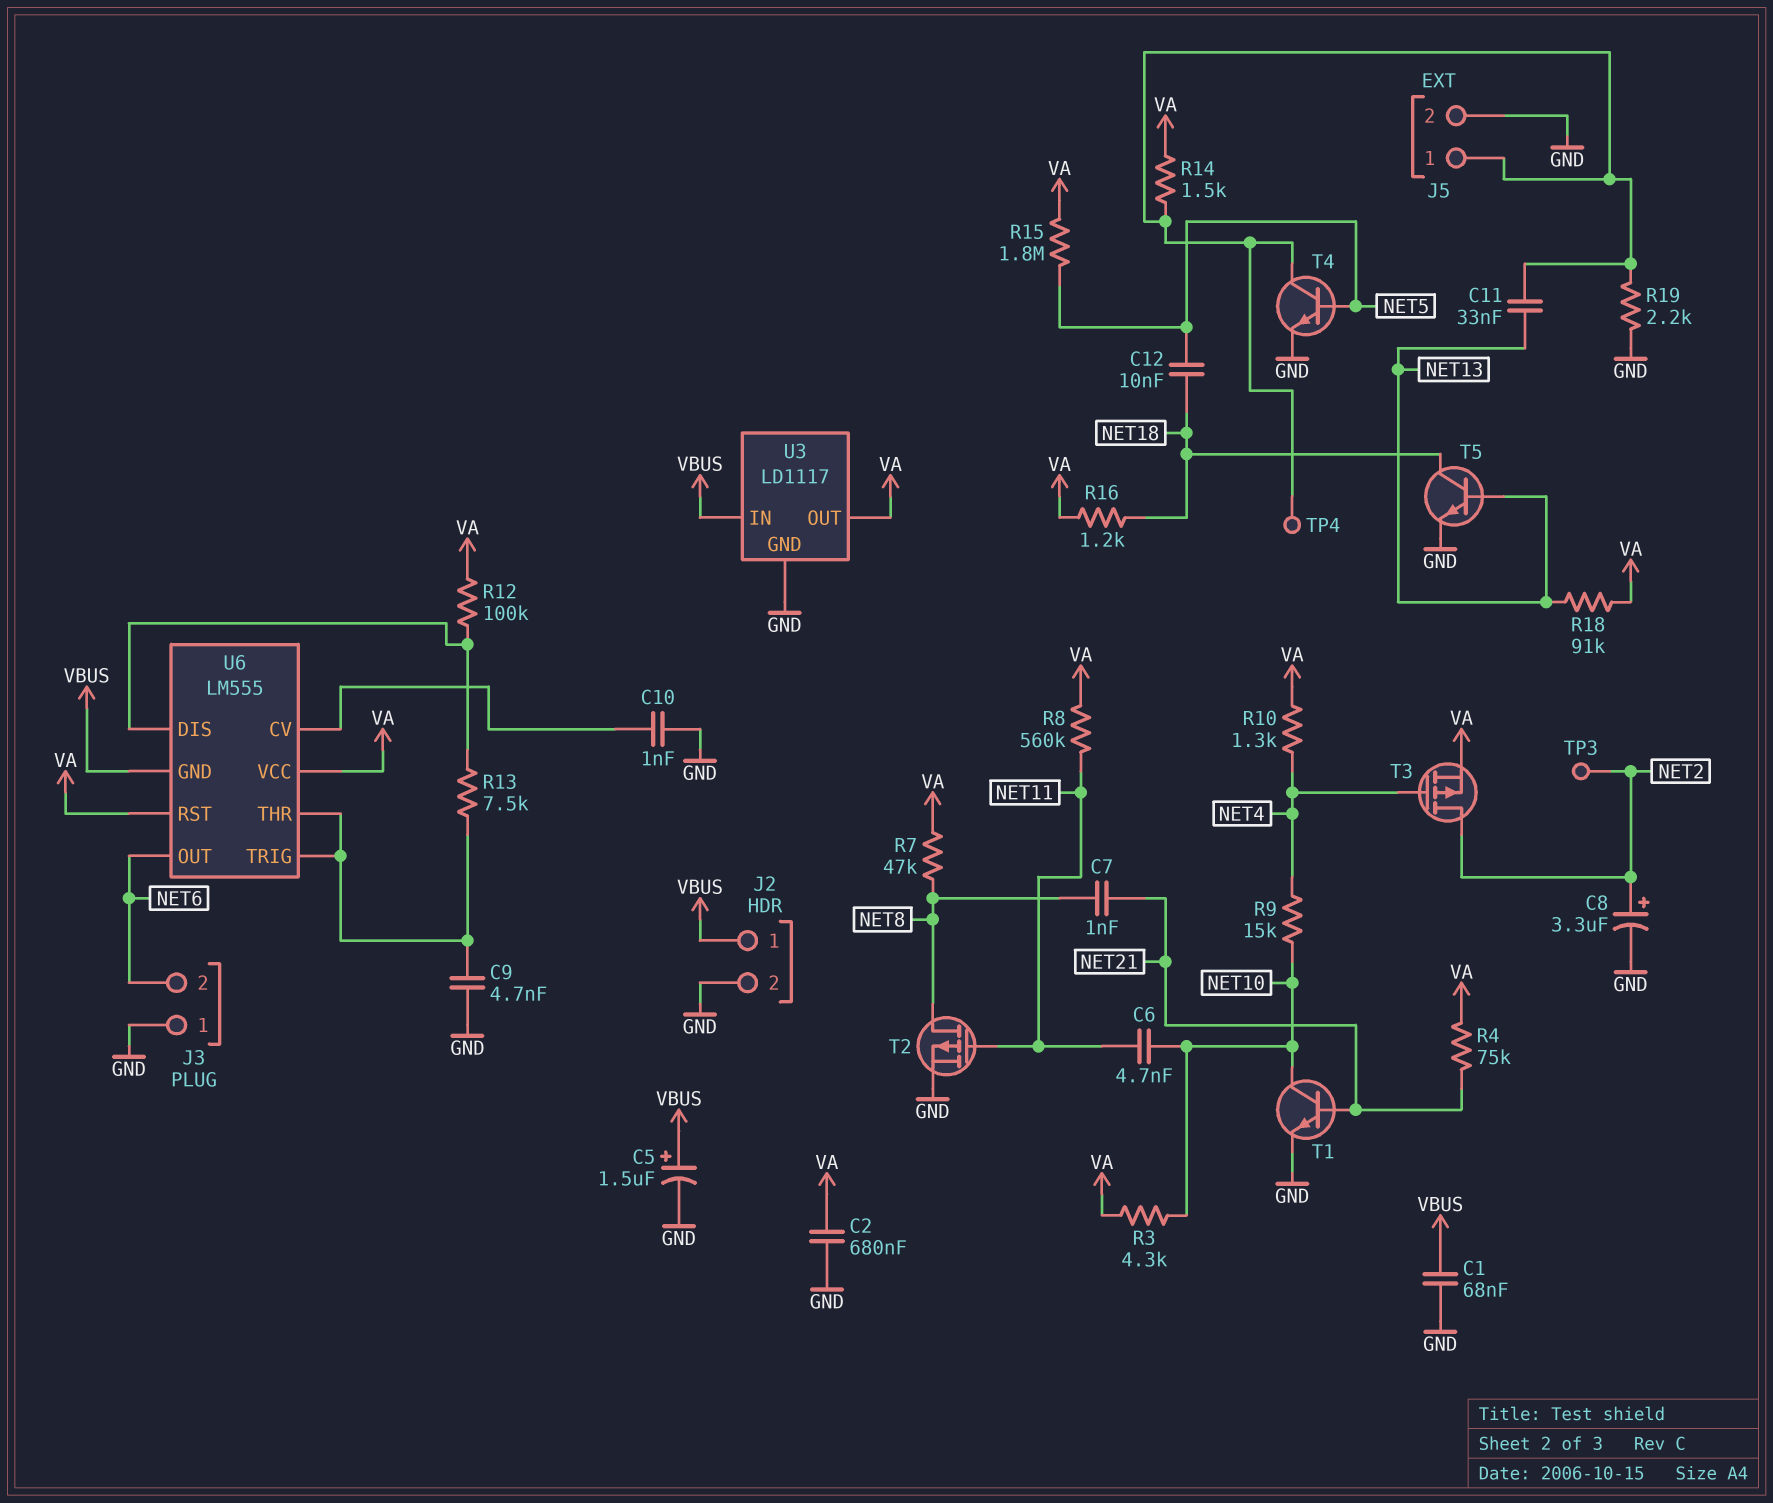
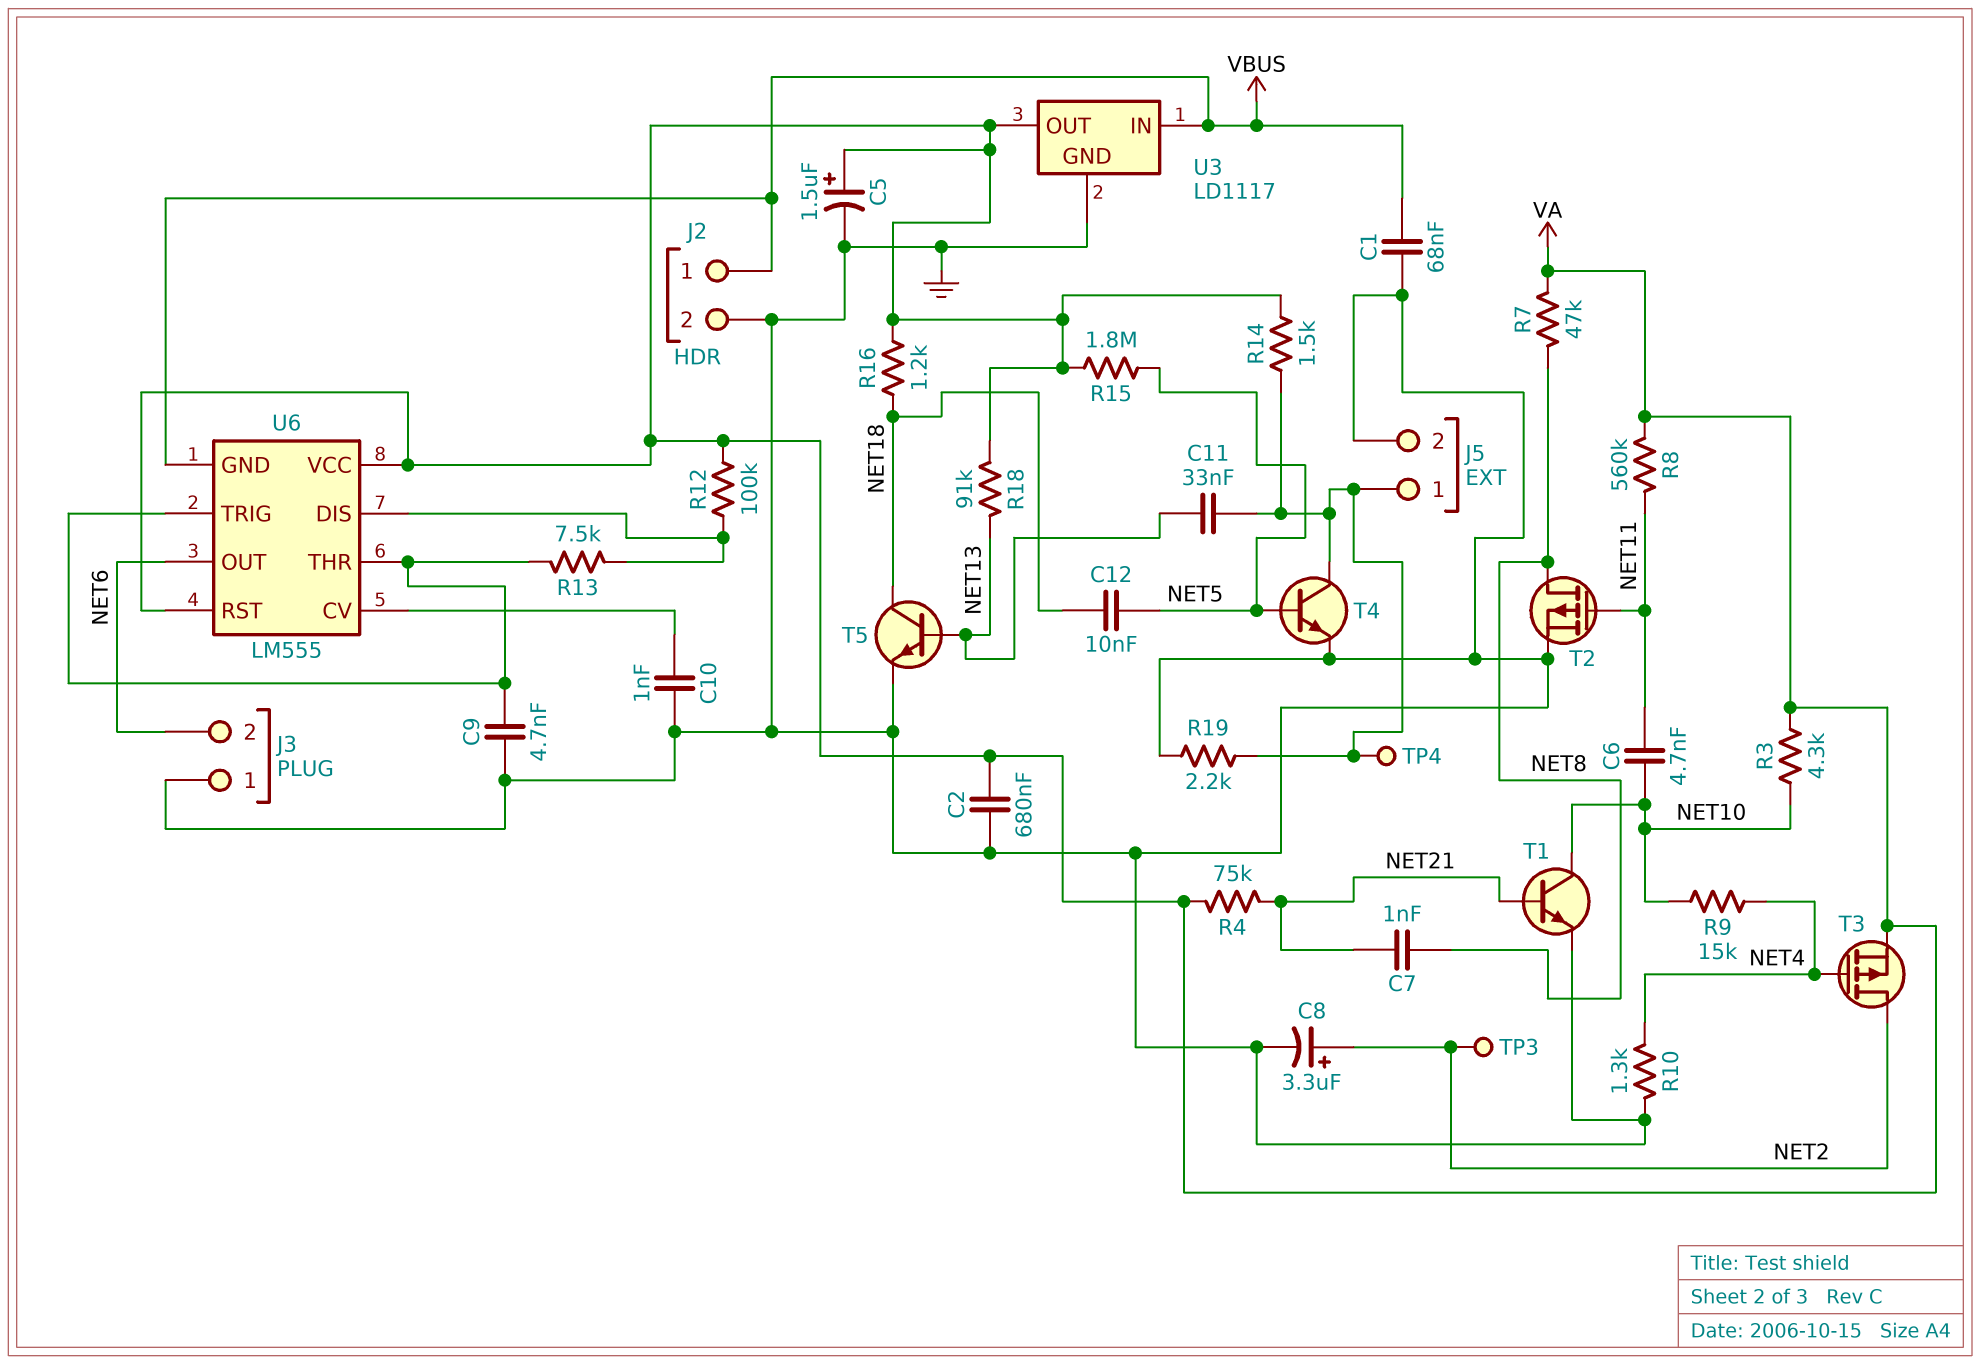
C5: 1.5uF (plus VBUS, minus GND) -> 1.5uF (plus VA, minus GND)
R10: 1.3k (NET4, VA) -> 1.3k (GND, NET4)

